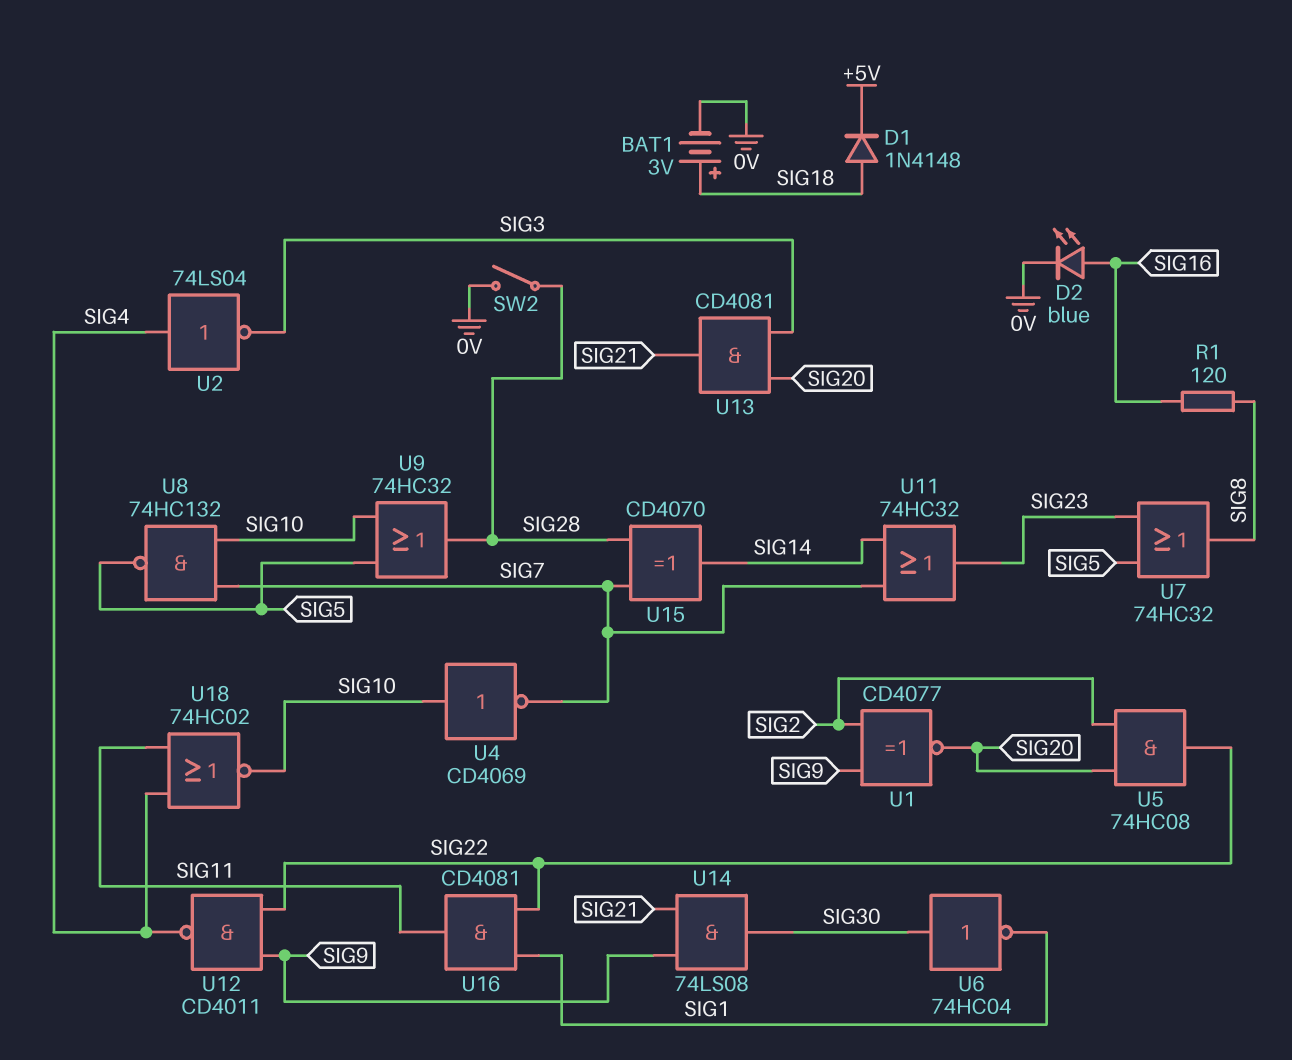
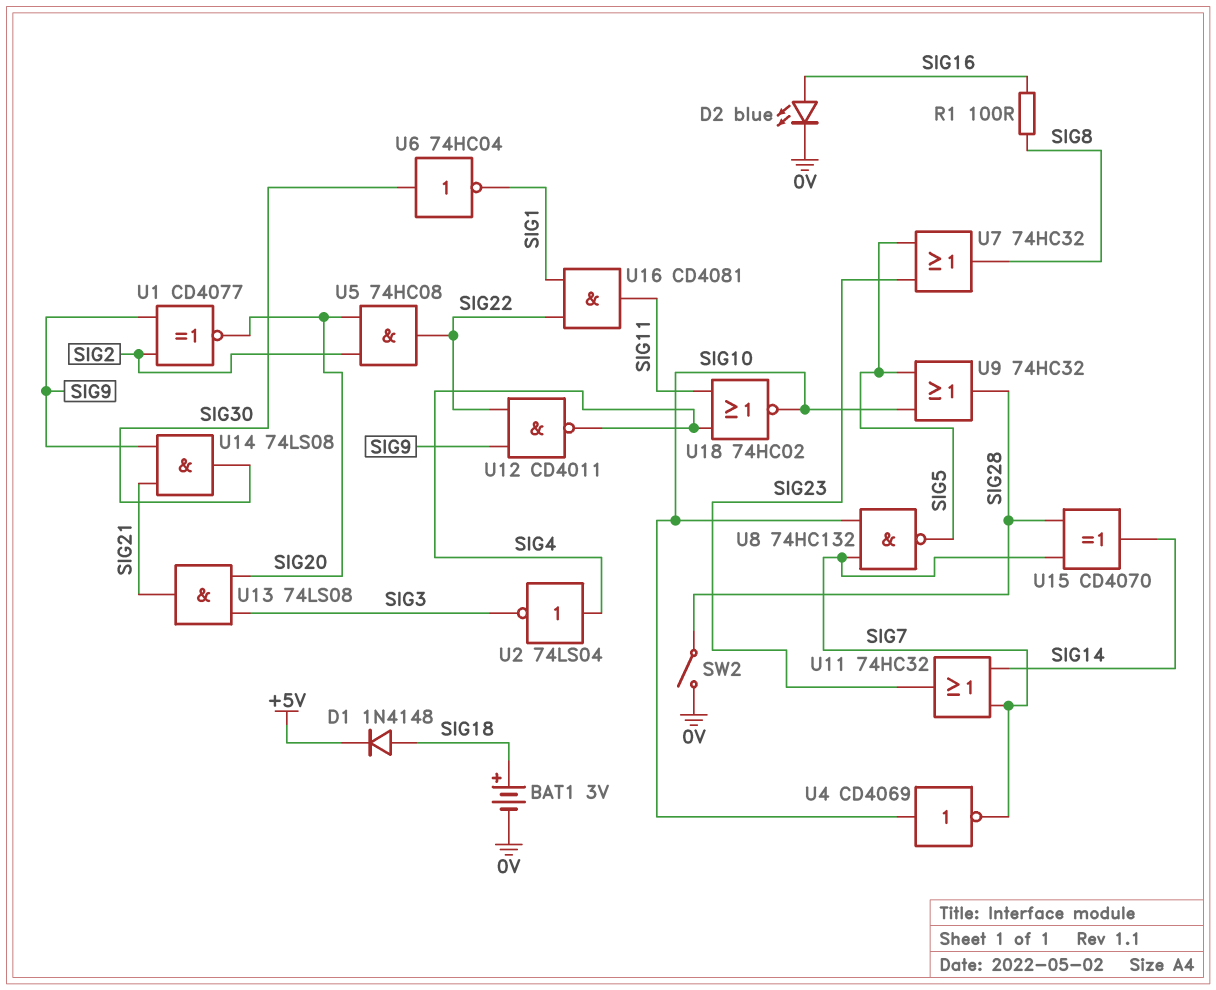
R1: 120 (SIG8, SIG16) -> 100 (SIG8, SIG16)
U13: AND CD4081 (in SIG3, in SIG20, out SIG21) -> AND 74LS08 (in SIG3, in SIG20, out SIG21)

